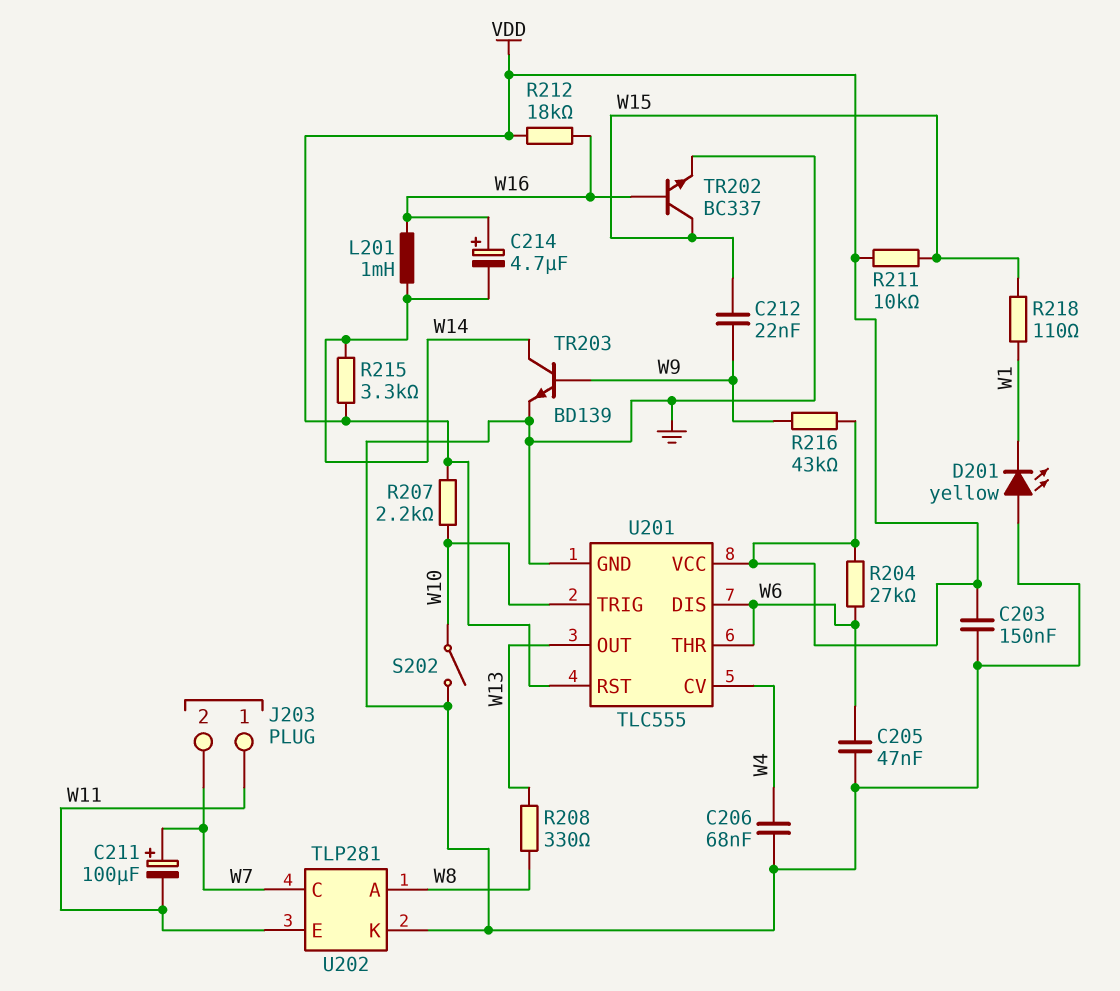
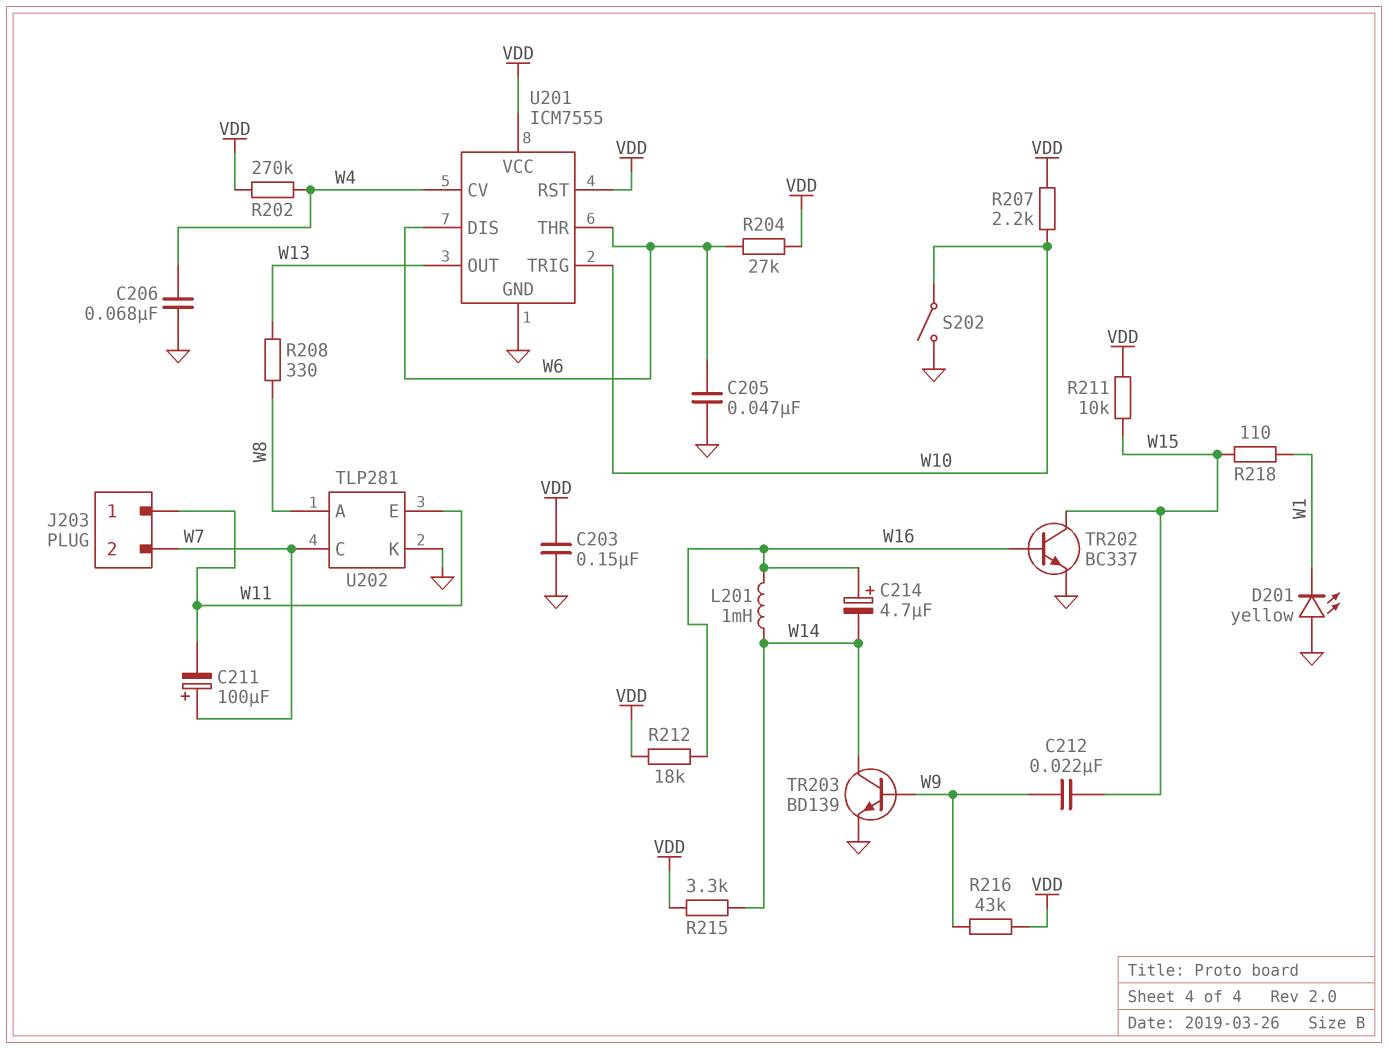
R202: none -> 270k (VDD, W4)
U201: TLC555 -> ICM7555

